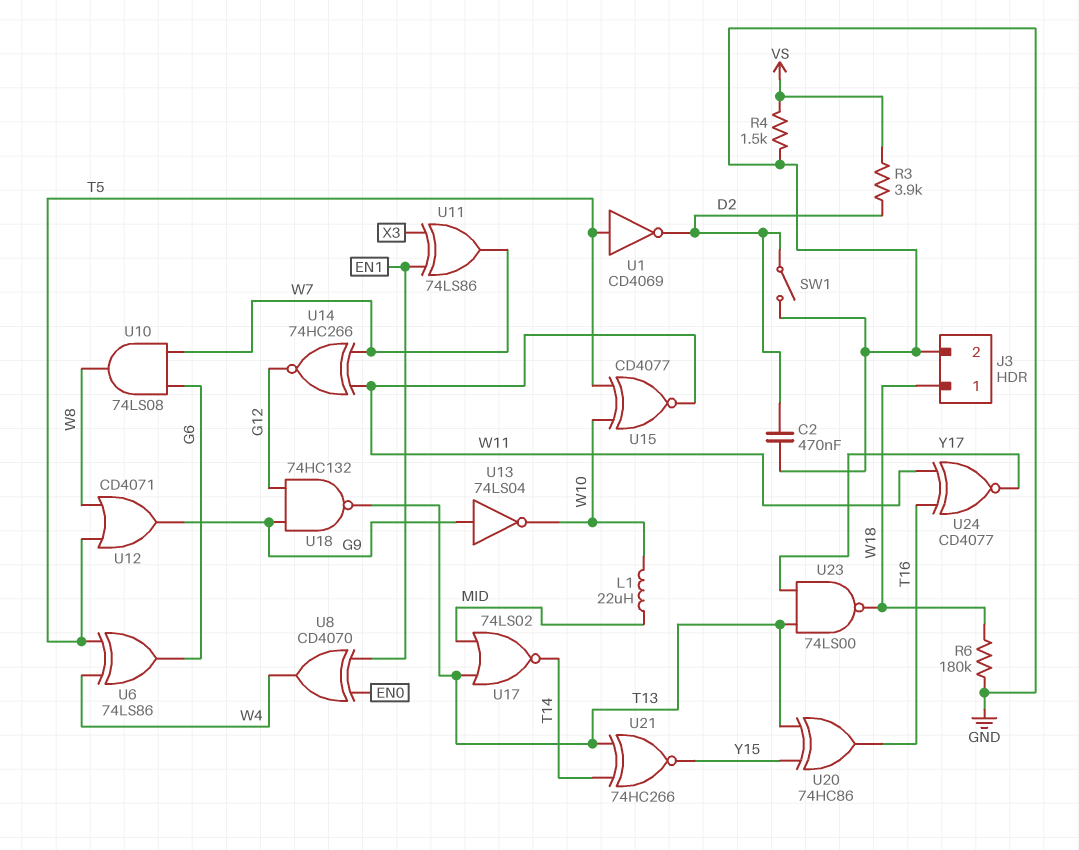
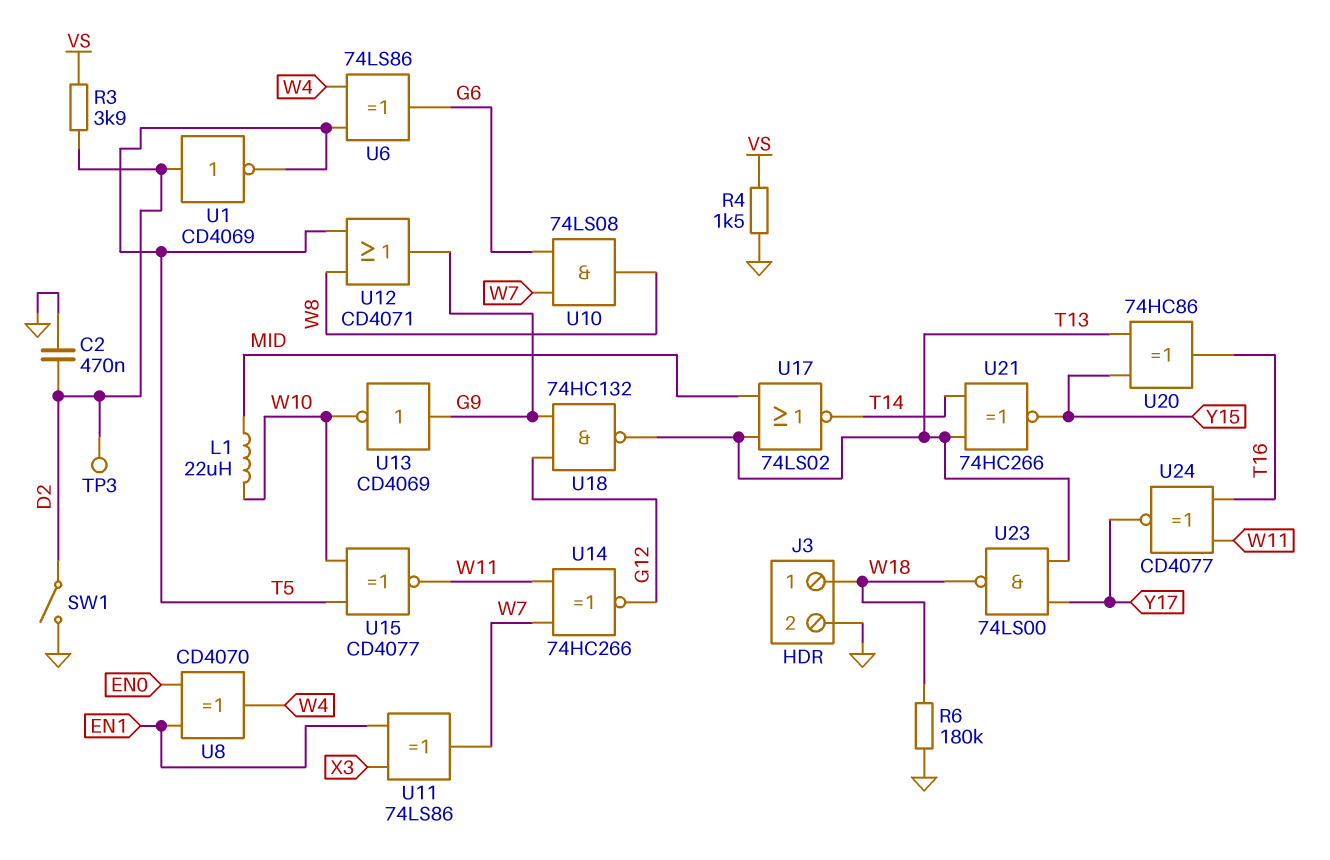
TP3: none -> test point (D2)
U1: NOT CD4069 (in T5, out D2) -> NOT CD4069 (in D2, out T5)
U13: NOT 74LS04 (in G9, out W10) -> NOT CD4069 (in G9, out W10)

